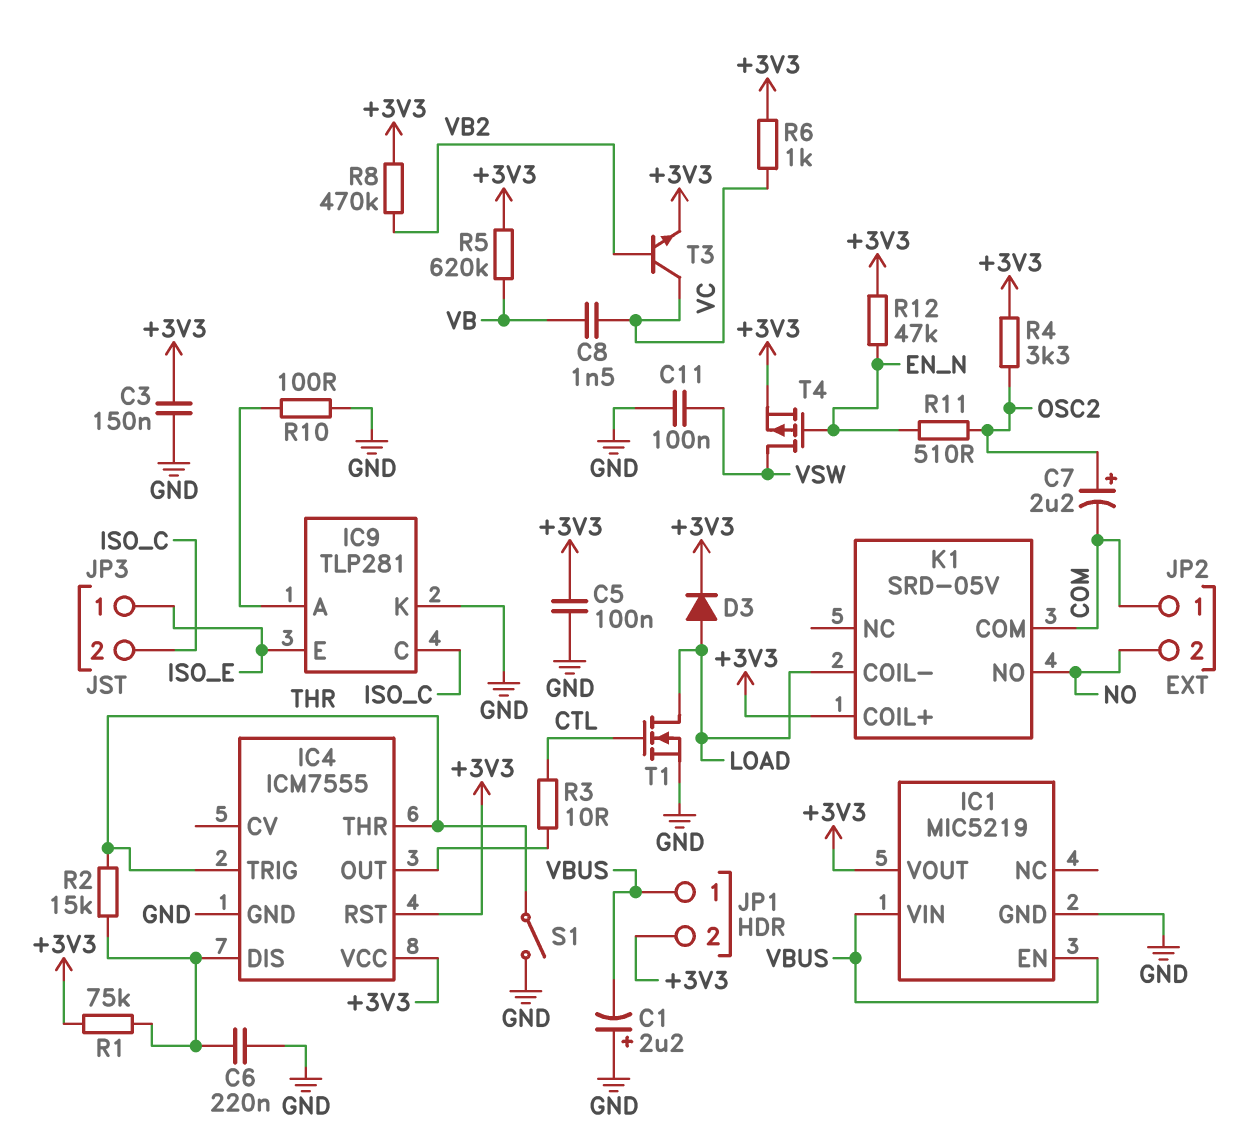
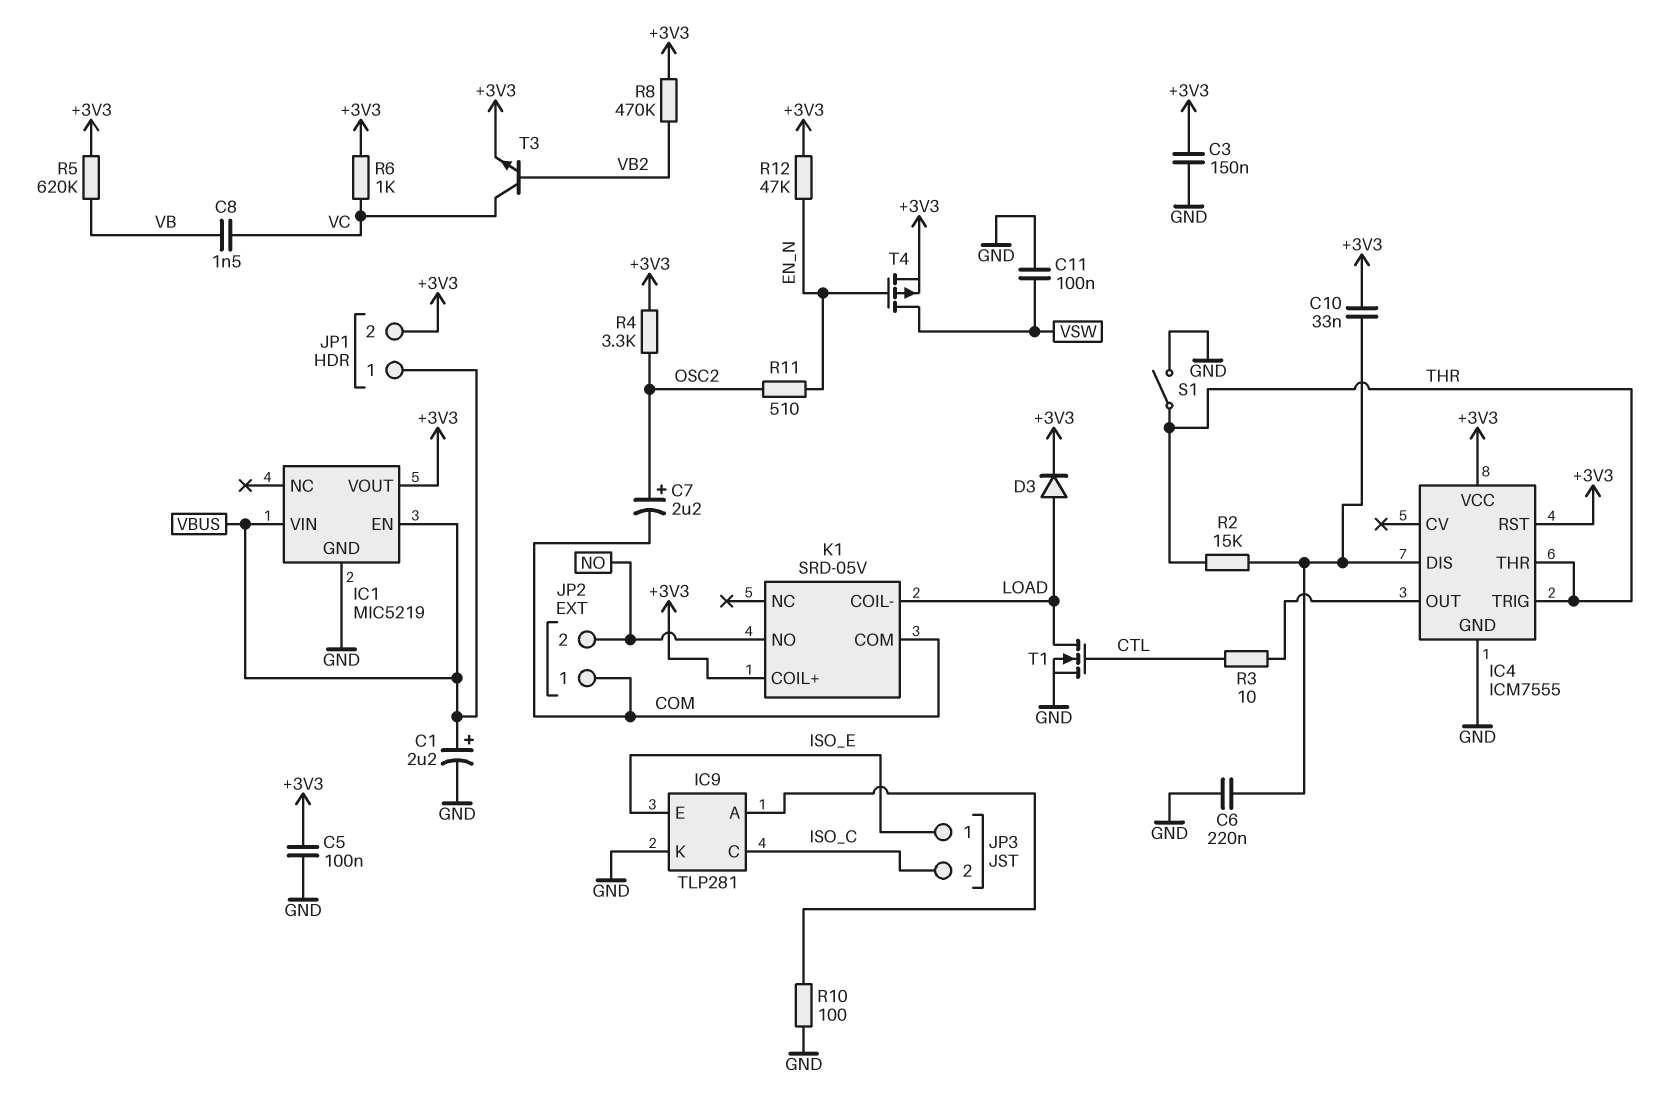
C1: 2.2uF (plus GND, minus VBUS) -> 2.2uF (plus VBUS, minus GND)
C10: none -> 33nF (+3V3, IC4/DIS)
R1: 75k (+3V3, IC4/DIS) -> none

